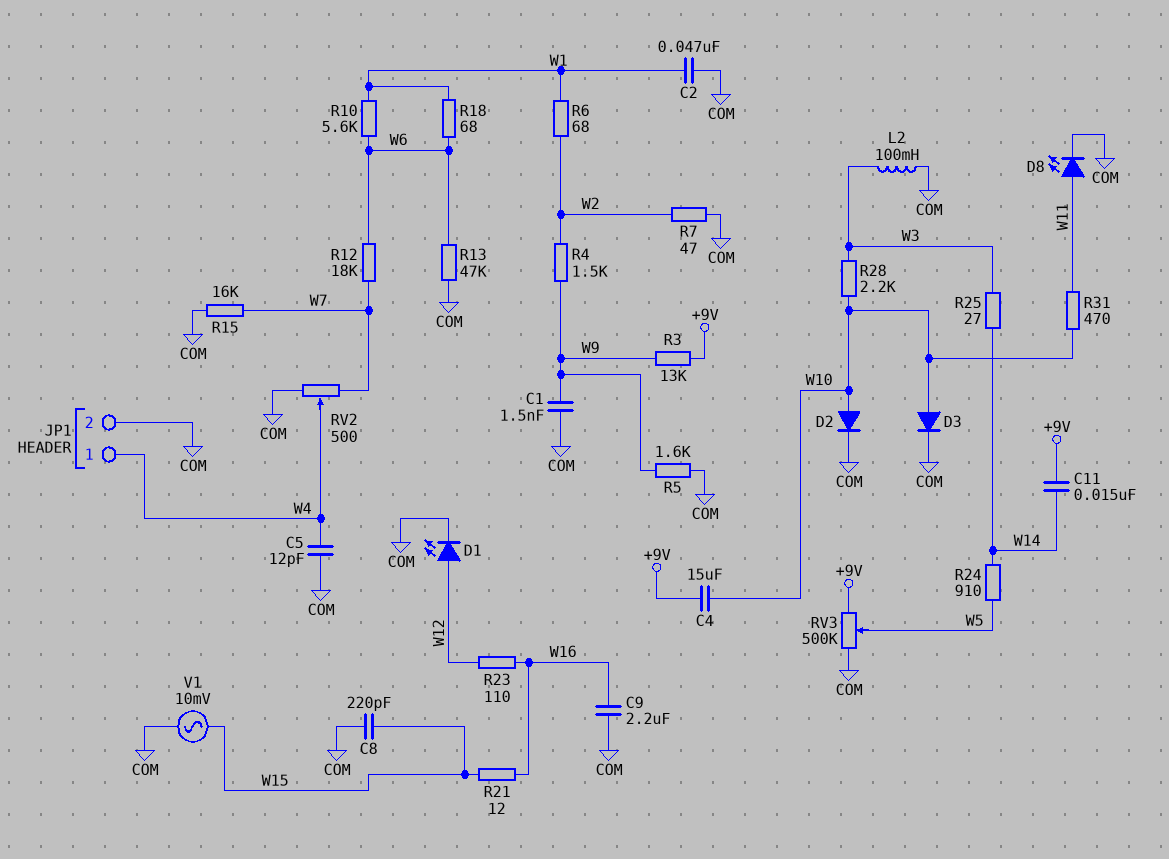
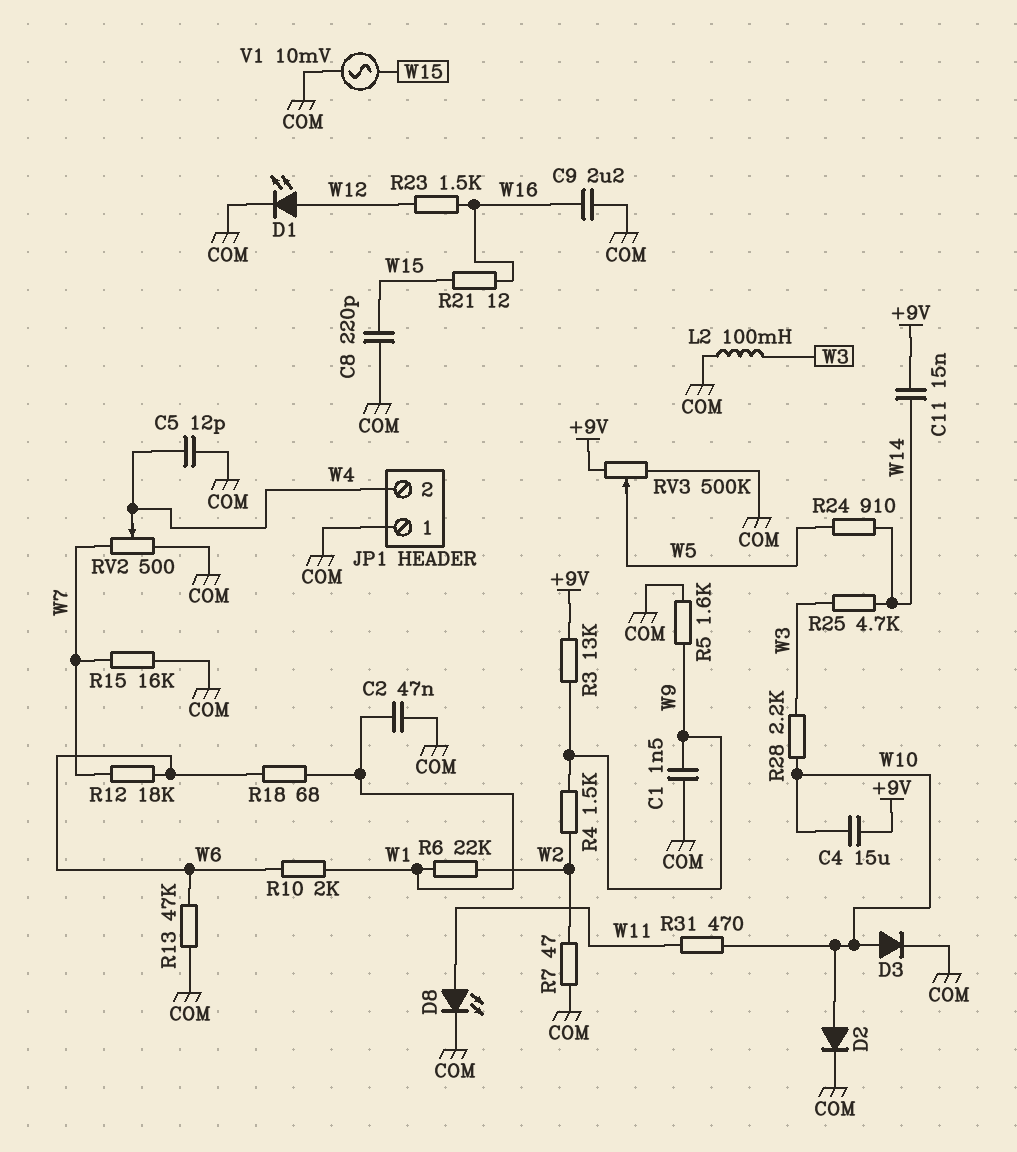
JP1 pin 1: W4 -> COM
JP1 pin 2: COM -> W4
R6: 68 (W1, W2) -> 22k (W1, W2)
R10: 5.6k (W1, W6) -> 2k (W1, W6)
R23: 110 (W12, W16) -> 1.5k (W12, W16)
R25: 27 (W3, W14) -> 4.7k (W3, W14)

